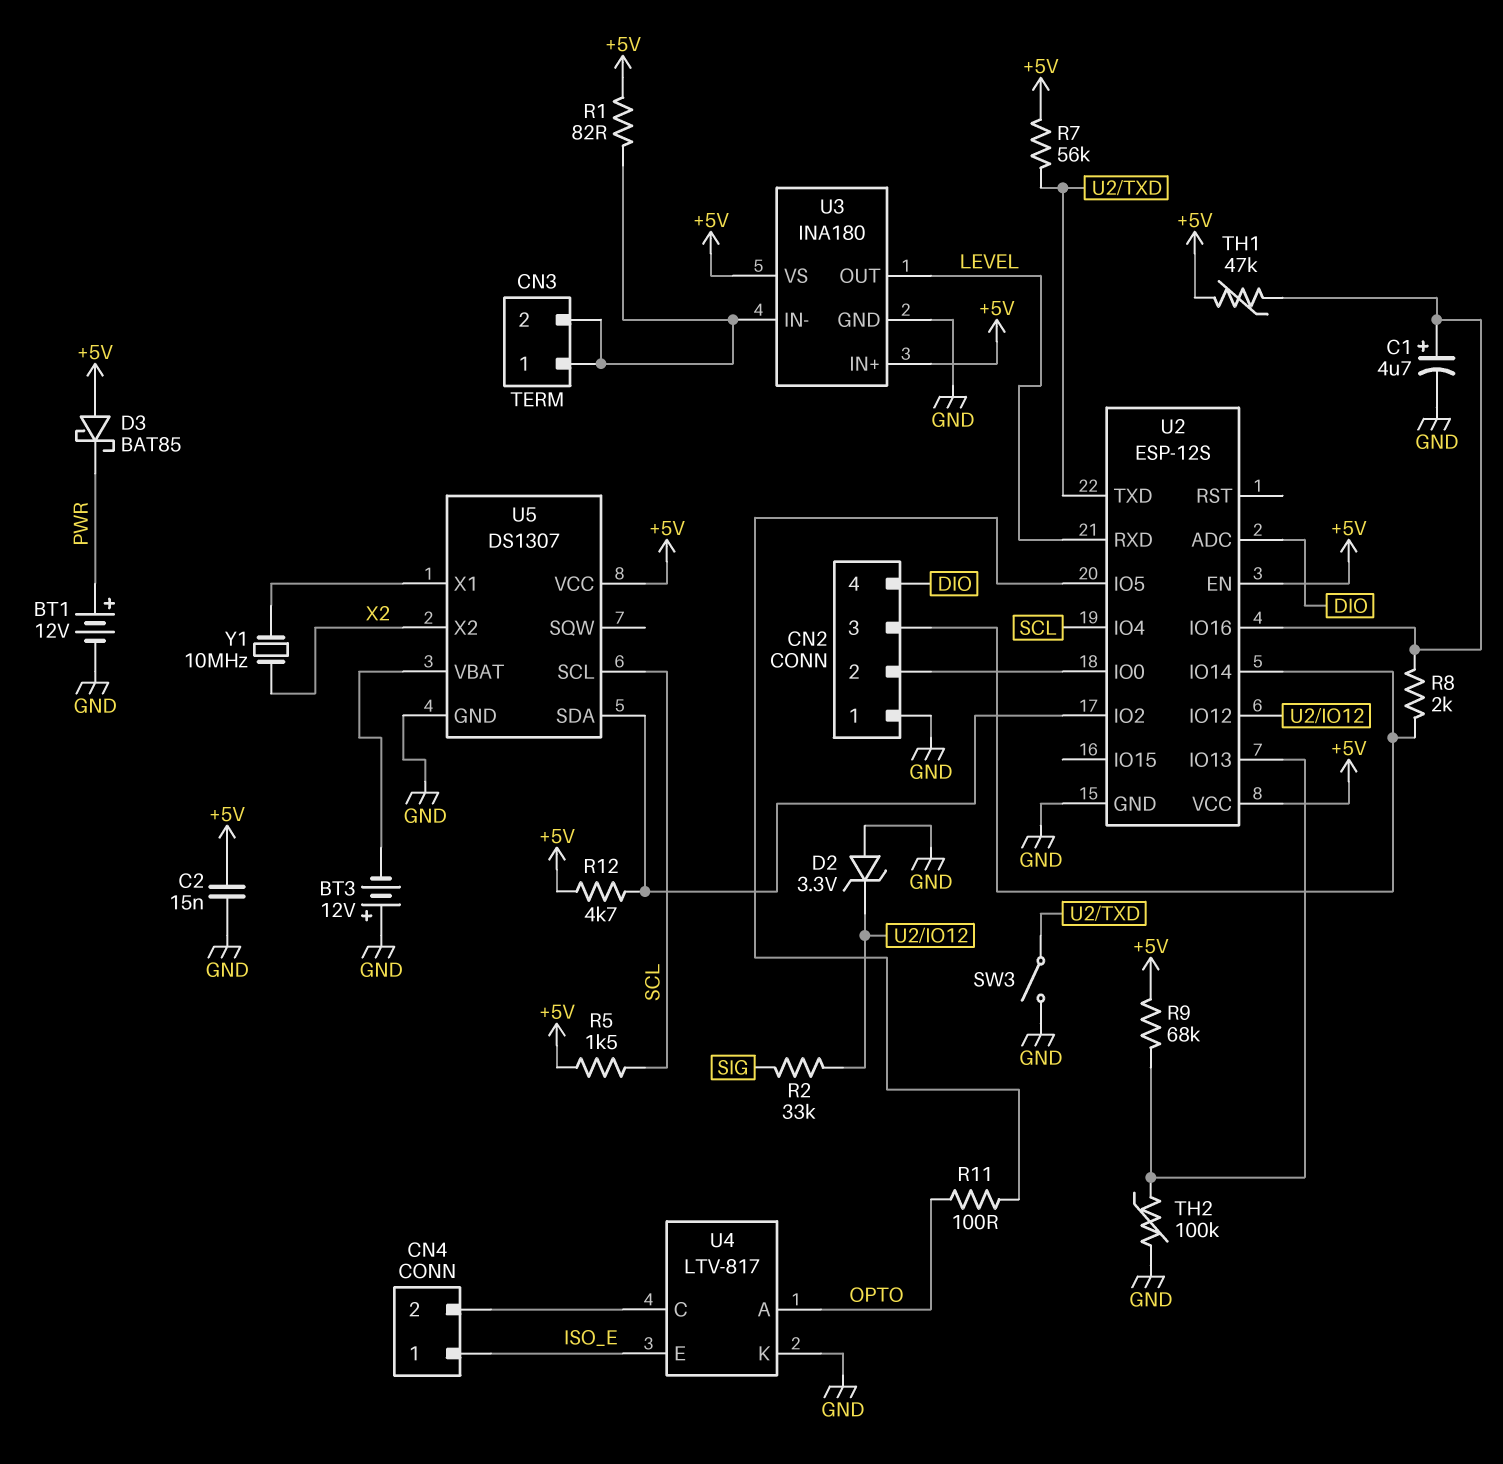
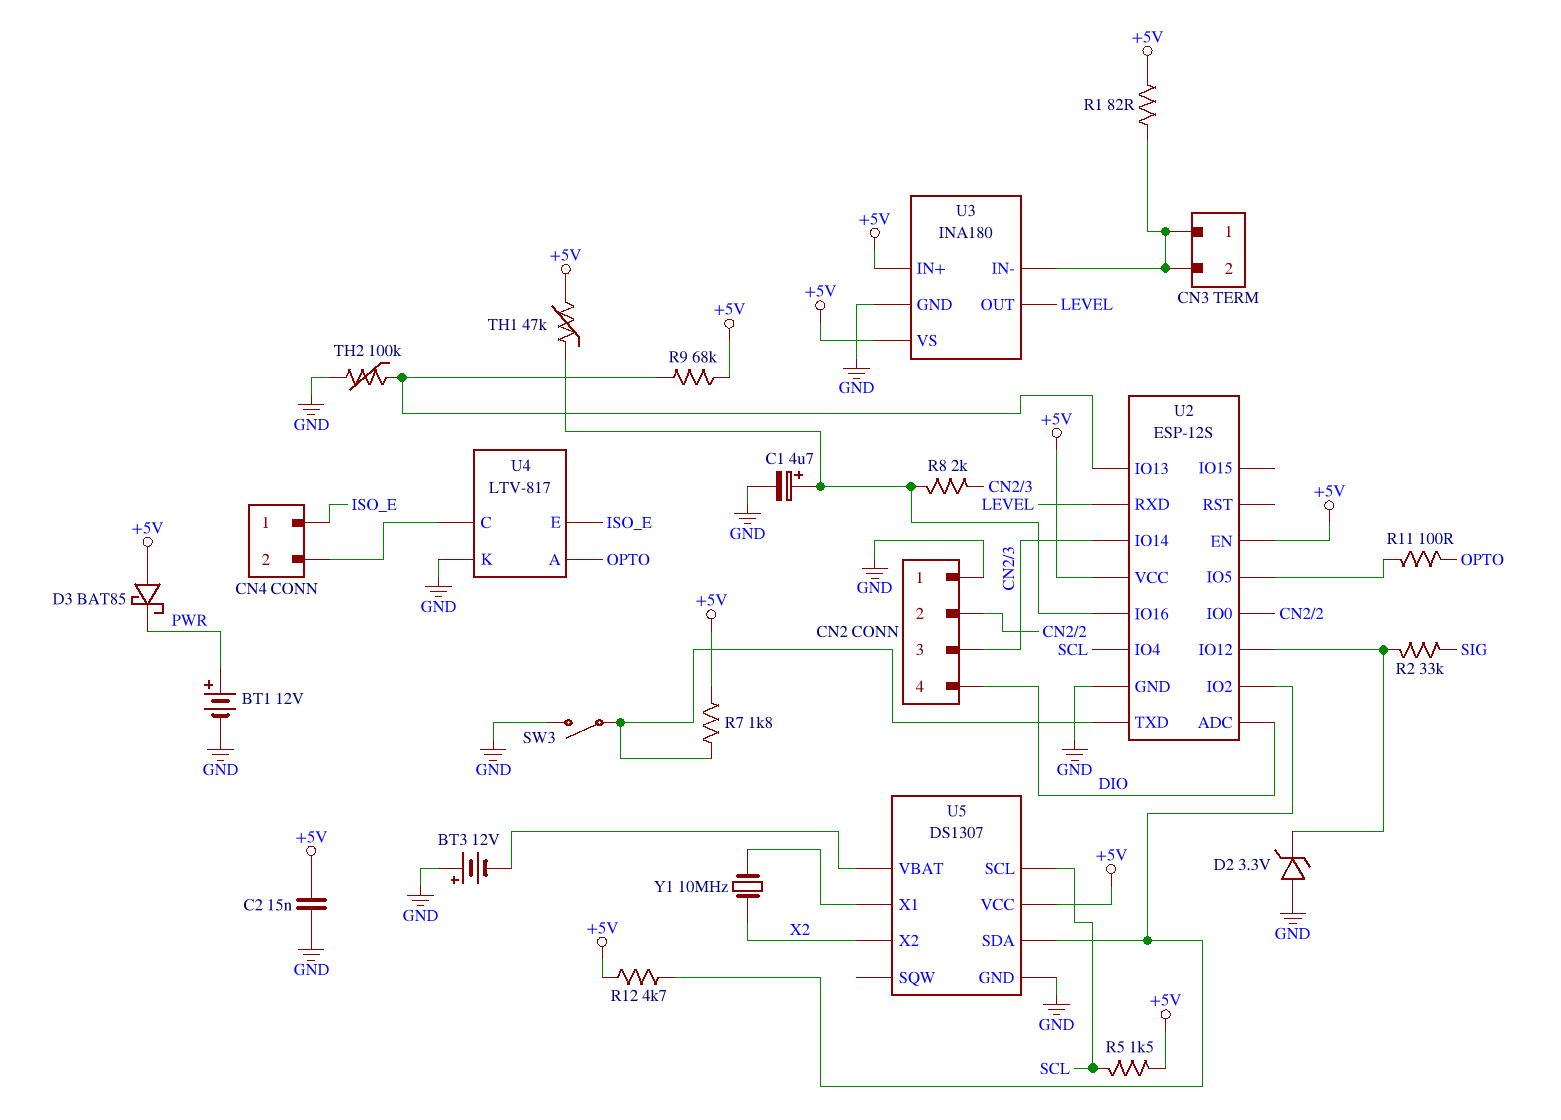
R7: 56k (+5V, U2/TXD) -> 1.8k (+5V, U2/TXD)

